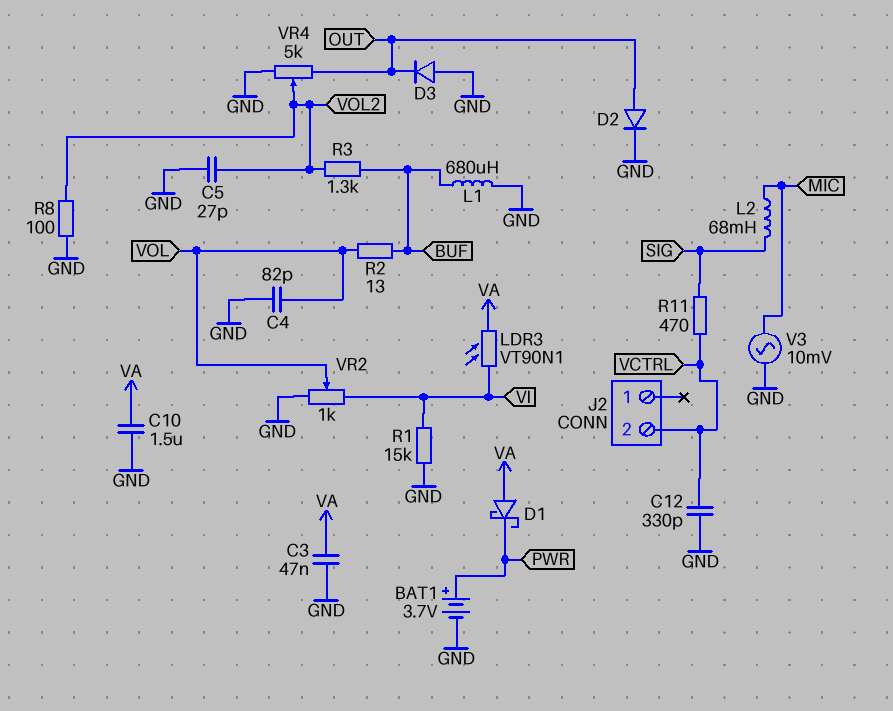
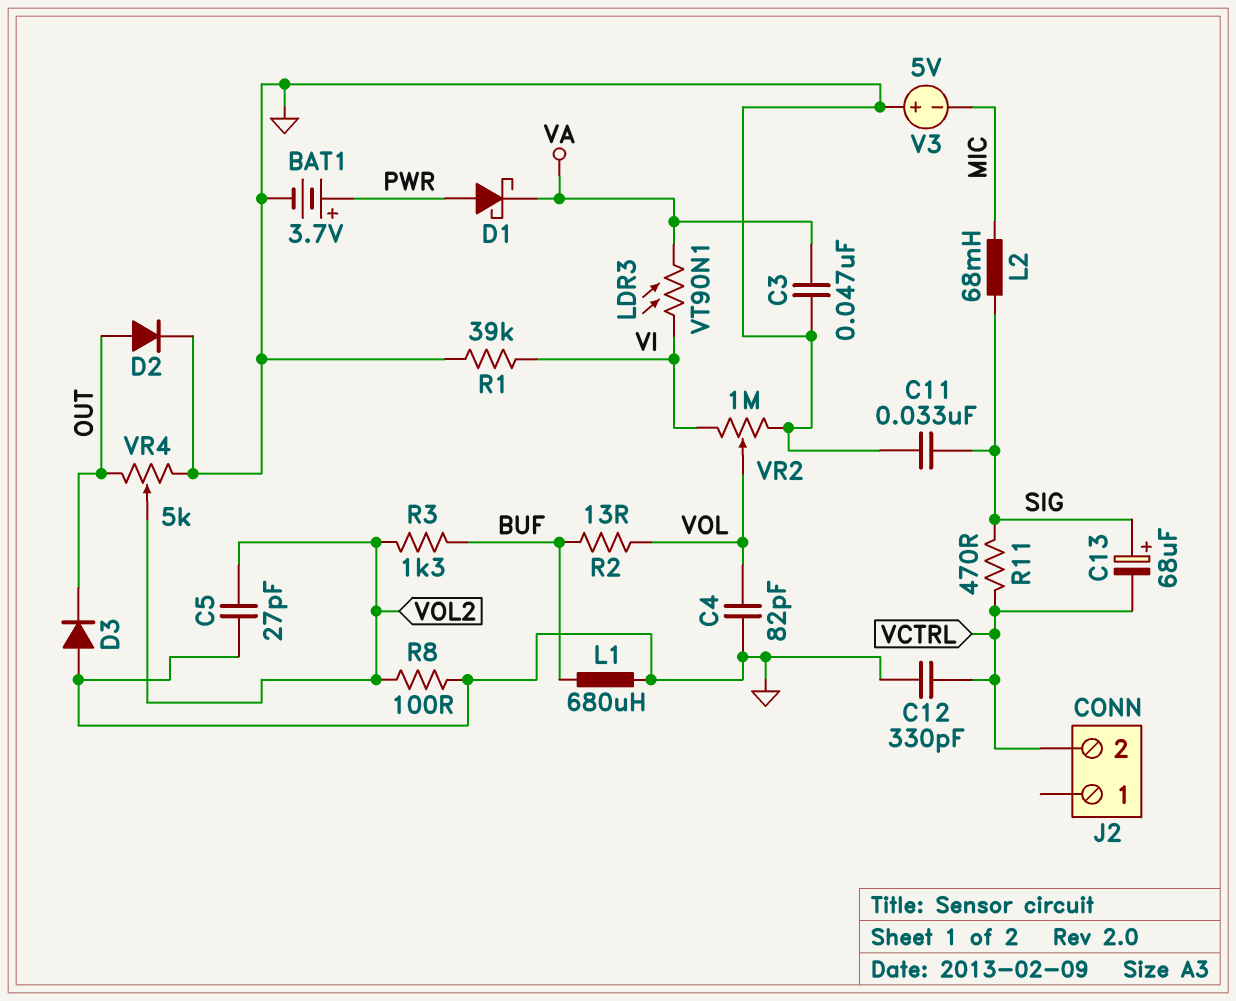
C10: 1.5uF (GND, VA) -> none
C11: none -> 33nF (GND, SIG)
C13: none -> 68uF (plus SIG, minus VCTRL)
D1: schottky (A VA, K PWR) -> schottky (A PWR, K VA)
R1: 15k (GND, VI) -> 39k (GND, VI)
V3: AC 10mV (GND, MIC) -> 5V (plus GND, minus MIC)
VR2: 1k (GND, VI, wiper VOL) -> 1M (GND, VI, wiper VOL)

